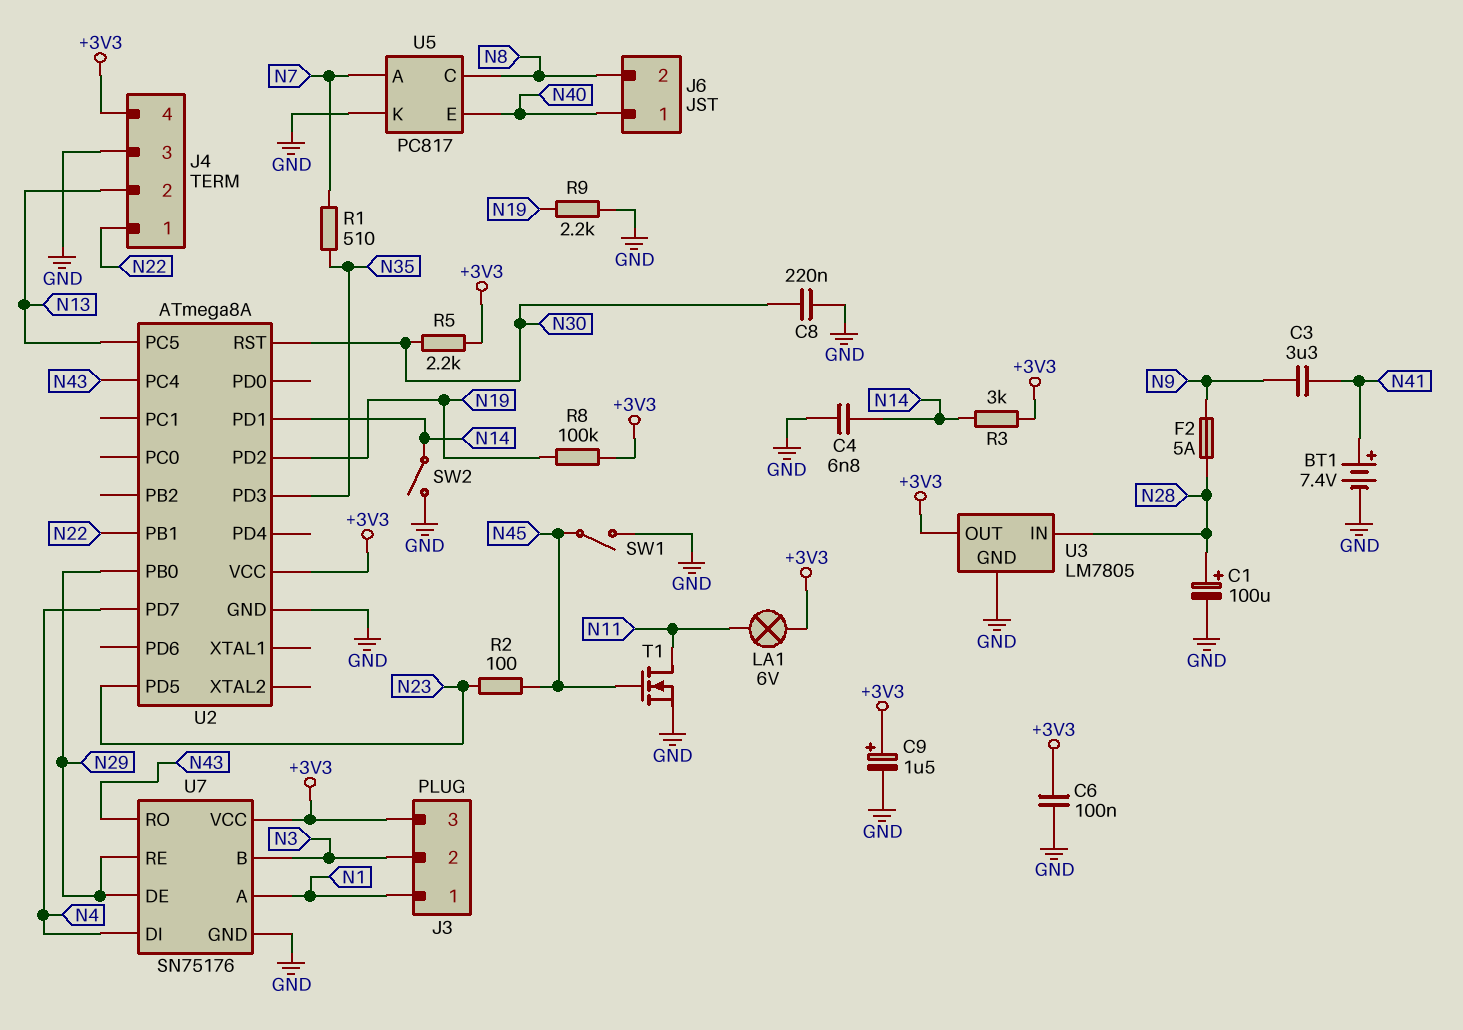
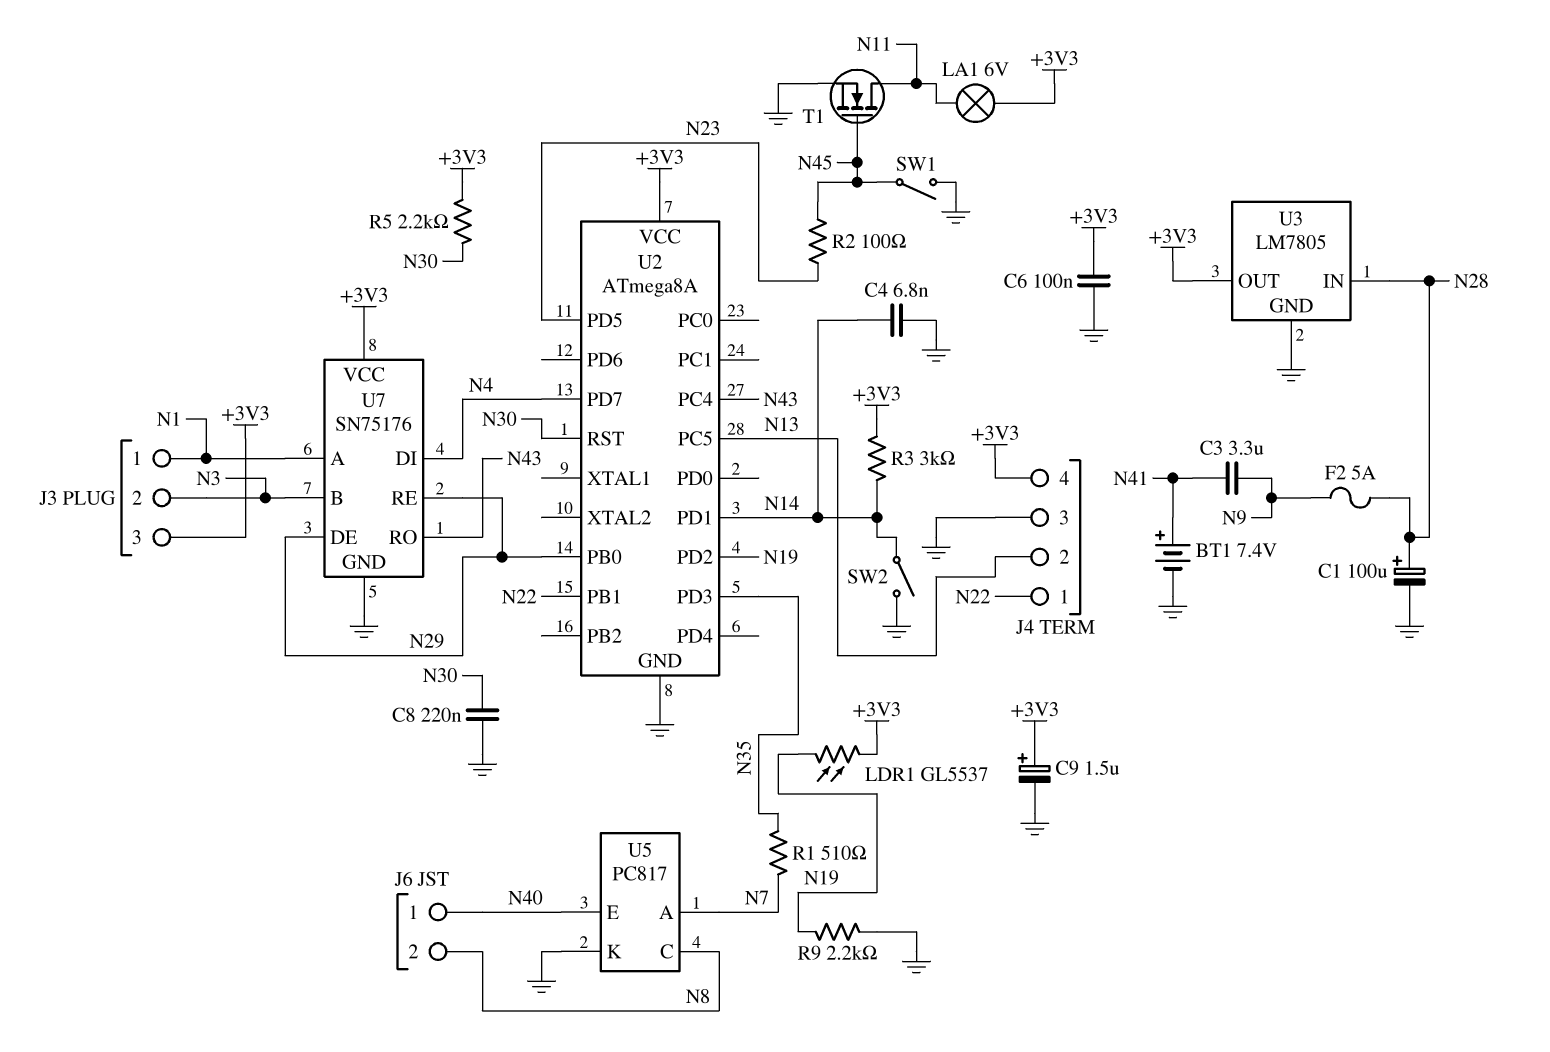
LDR1: none -> GL5537 (+3V3, N19)
R8: 100k (+3V3, N19) -> none

